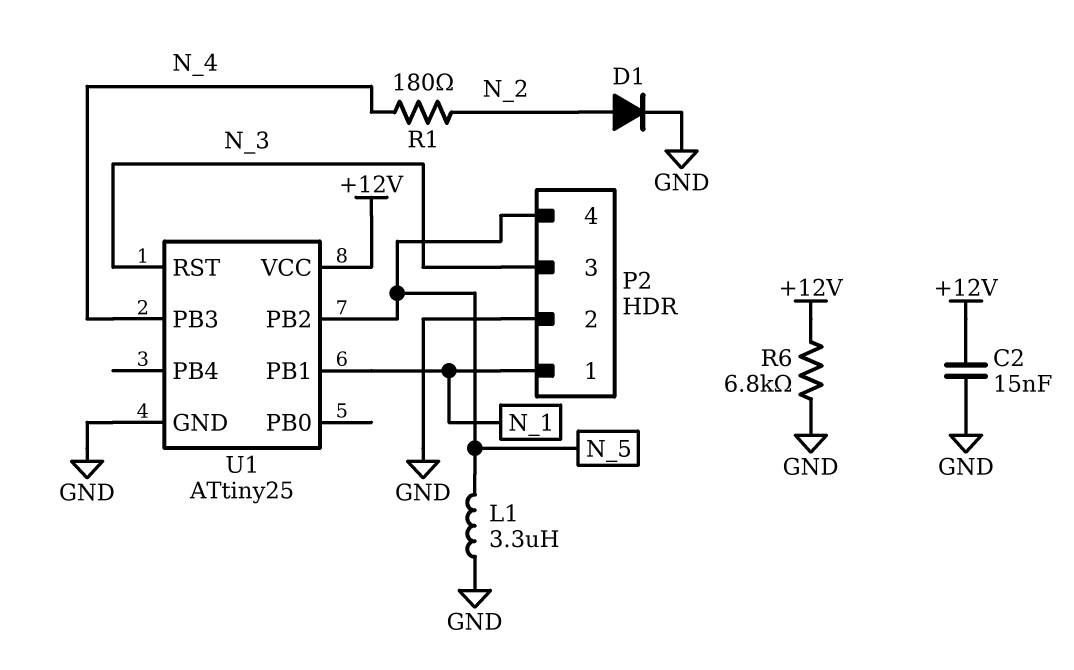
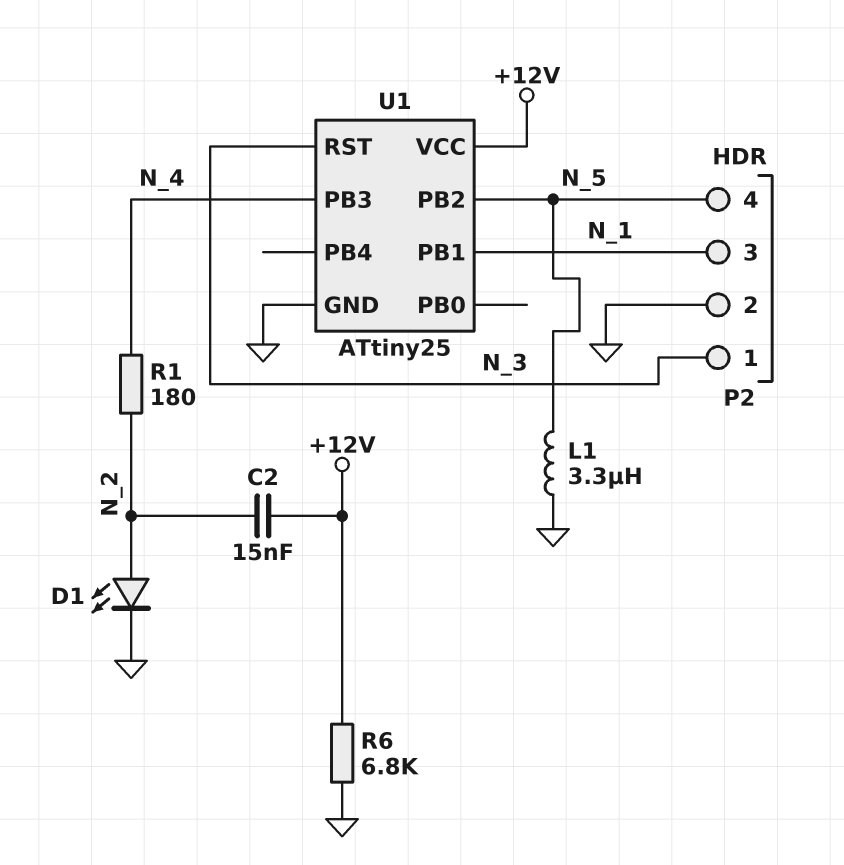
C2: 15nF (+12V, GND) -> 15nF (+12V, N_2)
D1: diode (A N_2, K GND) -> LED (A N_2, K GND)
P2 pin 1: N_1 -> N_3
P2 pin 3: N_3 -> N_1

